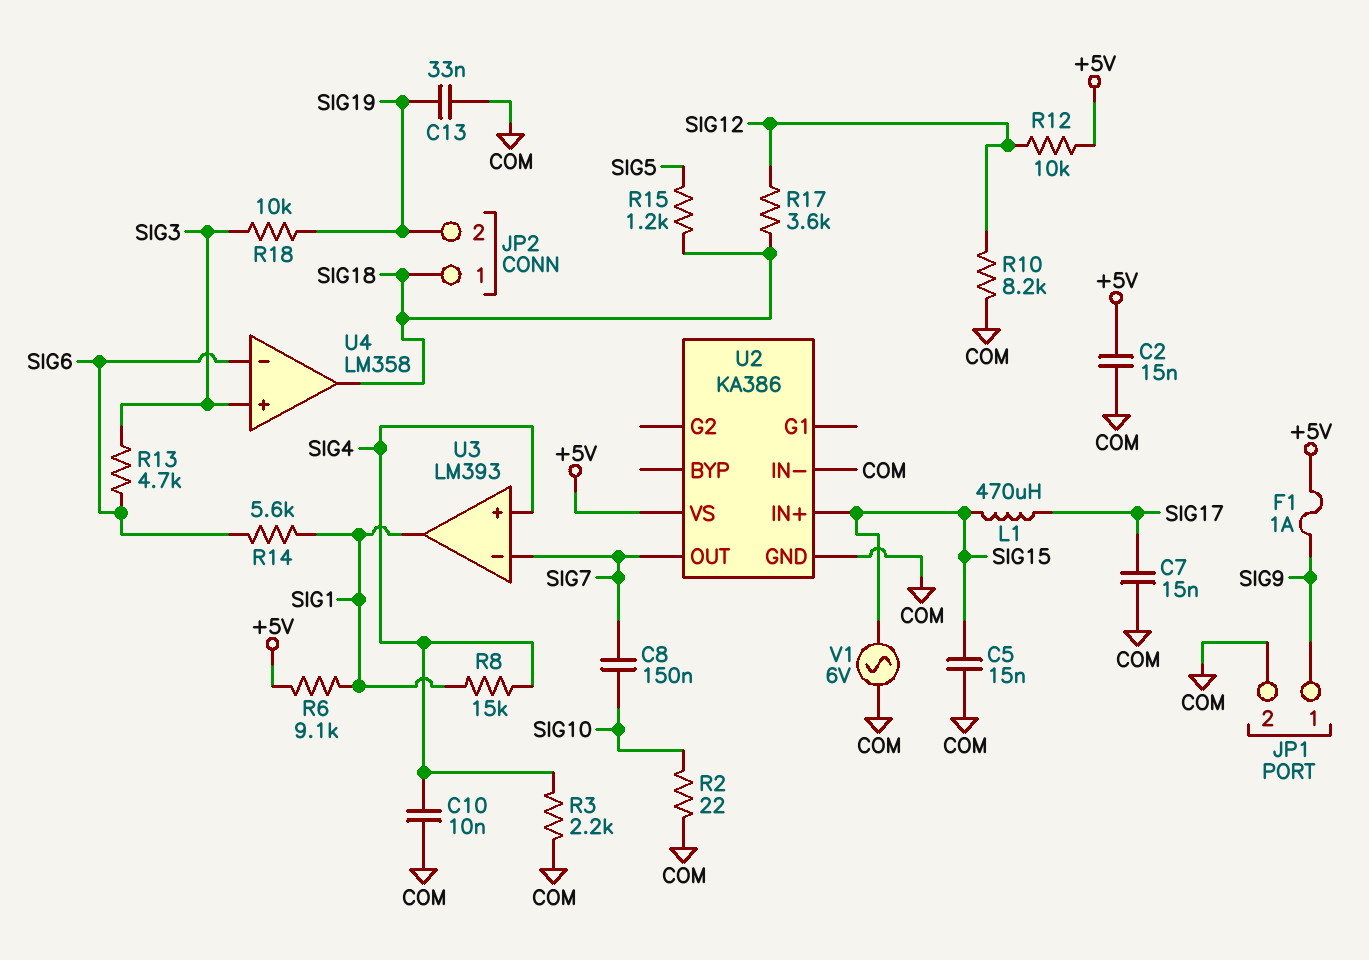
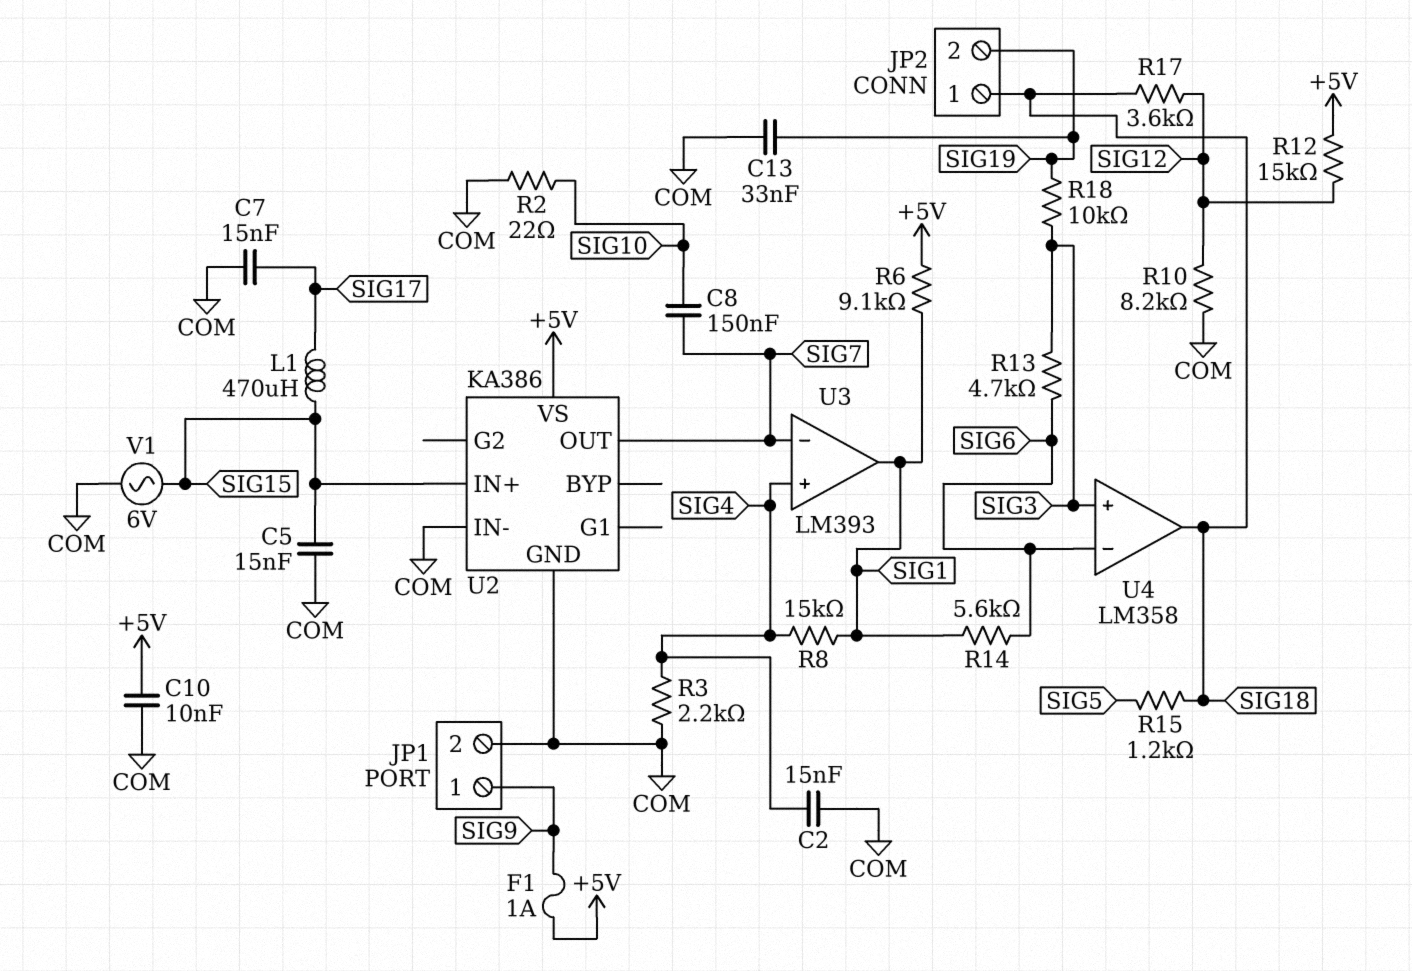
C2: 15nF (+5V, COM) -> 15nF (COM, SIG4)
C10: 10nF (COM, SIG4) -> 10nF (+5V, COM)
R12: 10k (+5V, SIG12) -> 15k (+5V, SIG12)

